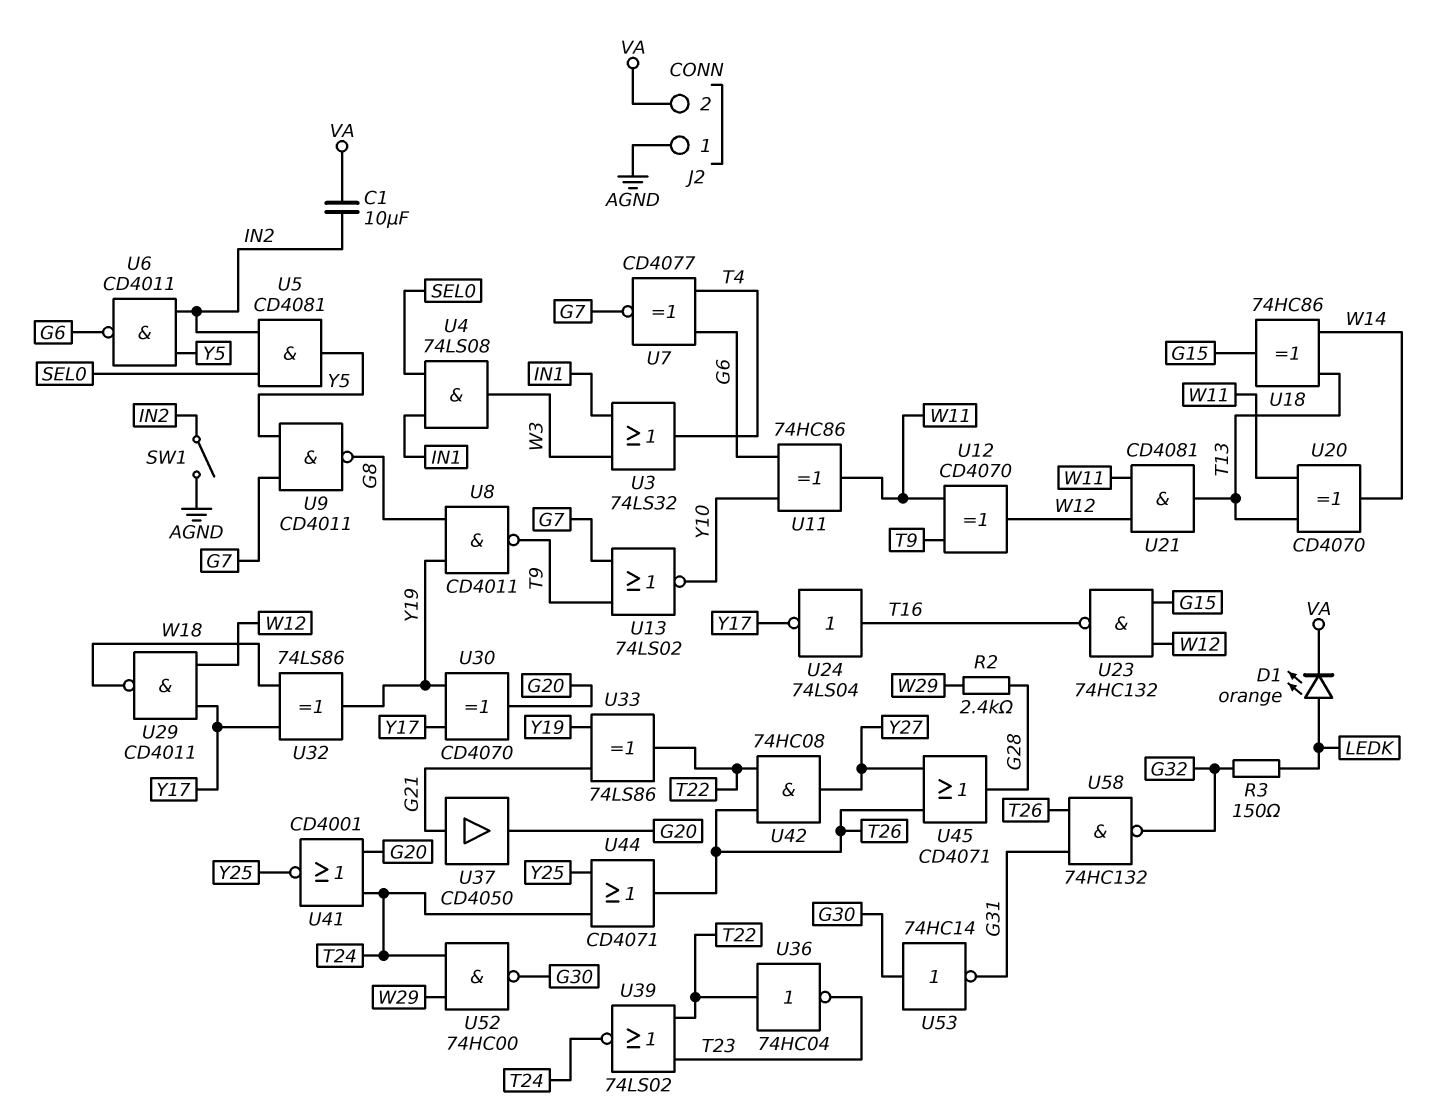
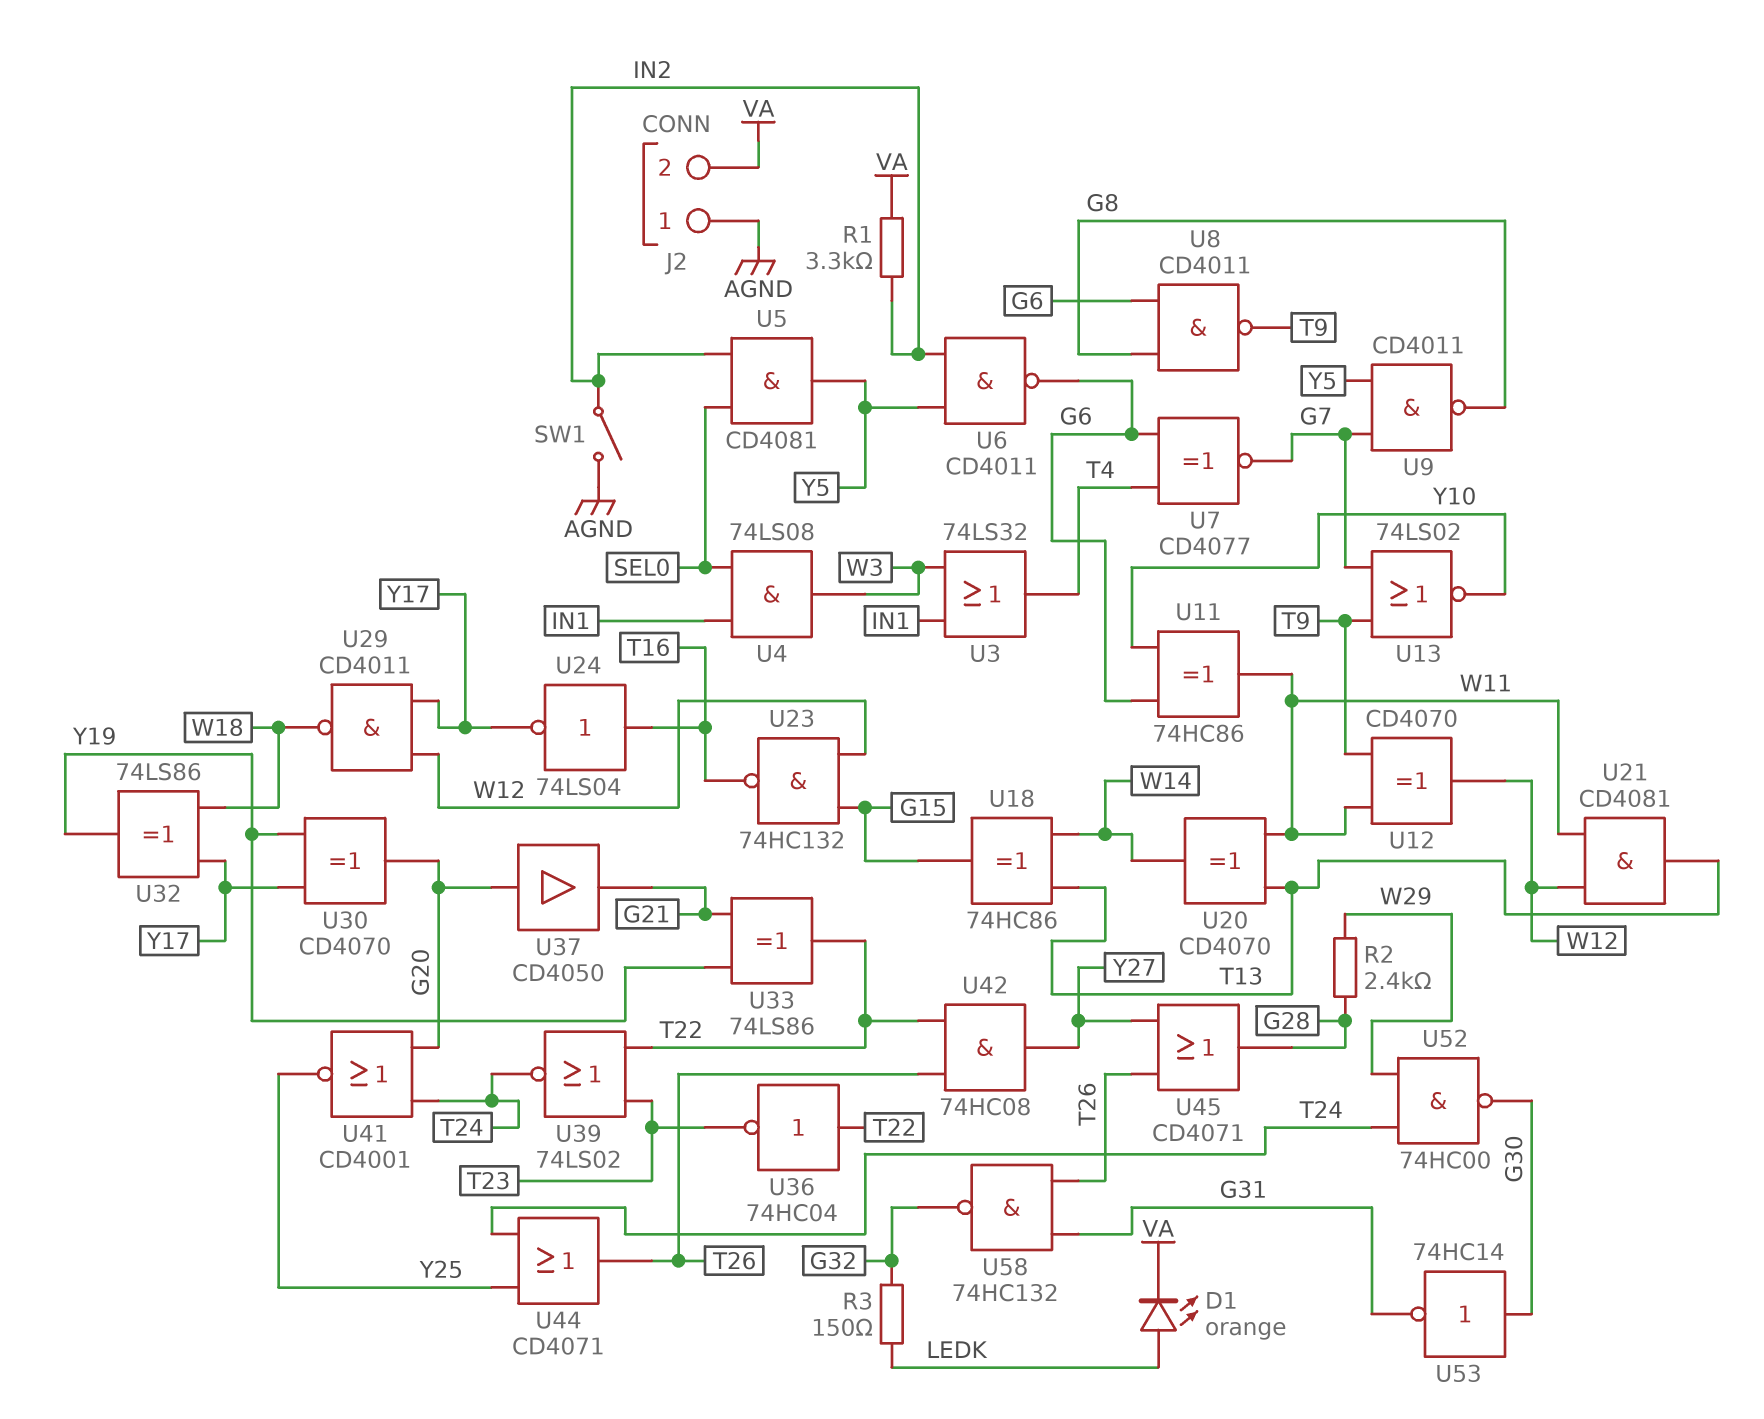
C1: 10uF (IN2, VA) -> none
R1: none -> 3.3k (IN2, VA)
U8: NAND CD4011 (in G8, in Y19, out T9) -> NAND CD4011 (in G6, in G8, out T9)
U37: buffer CD4050 (in G21, out G20) -> buffer CD4050 (in G20, out G21)

